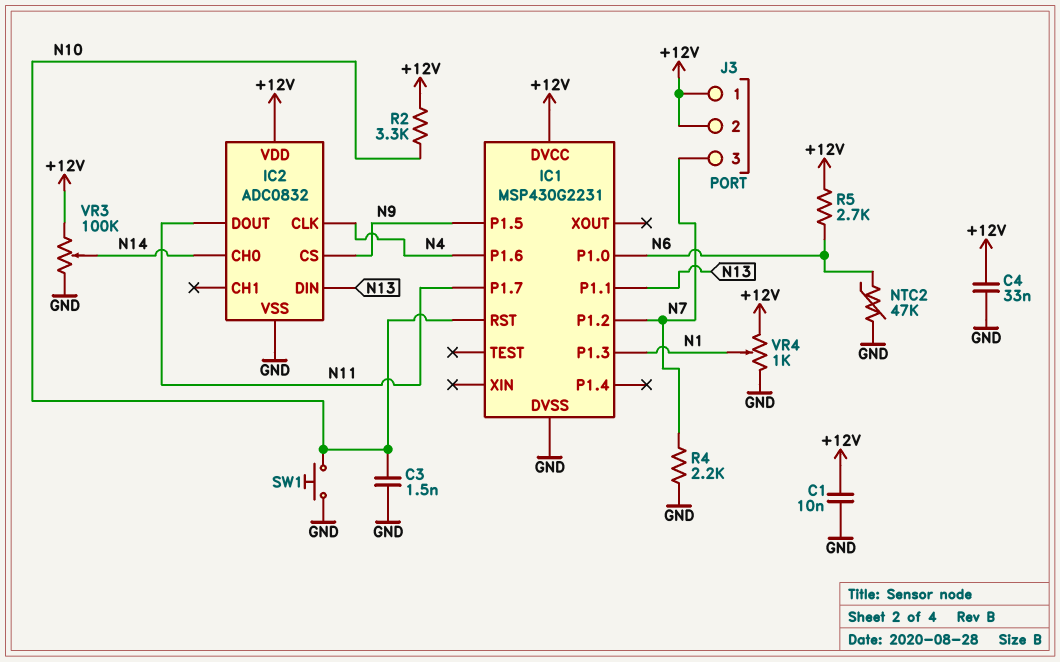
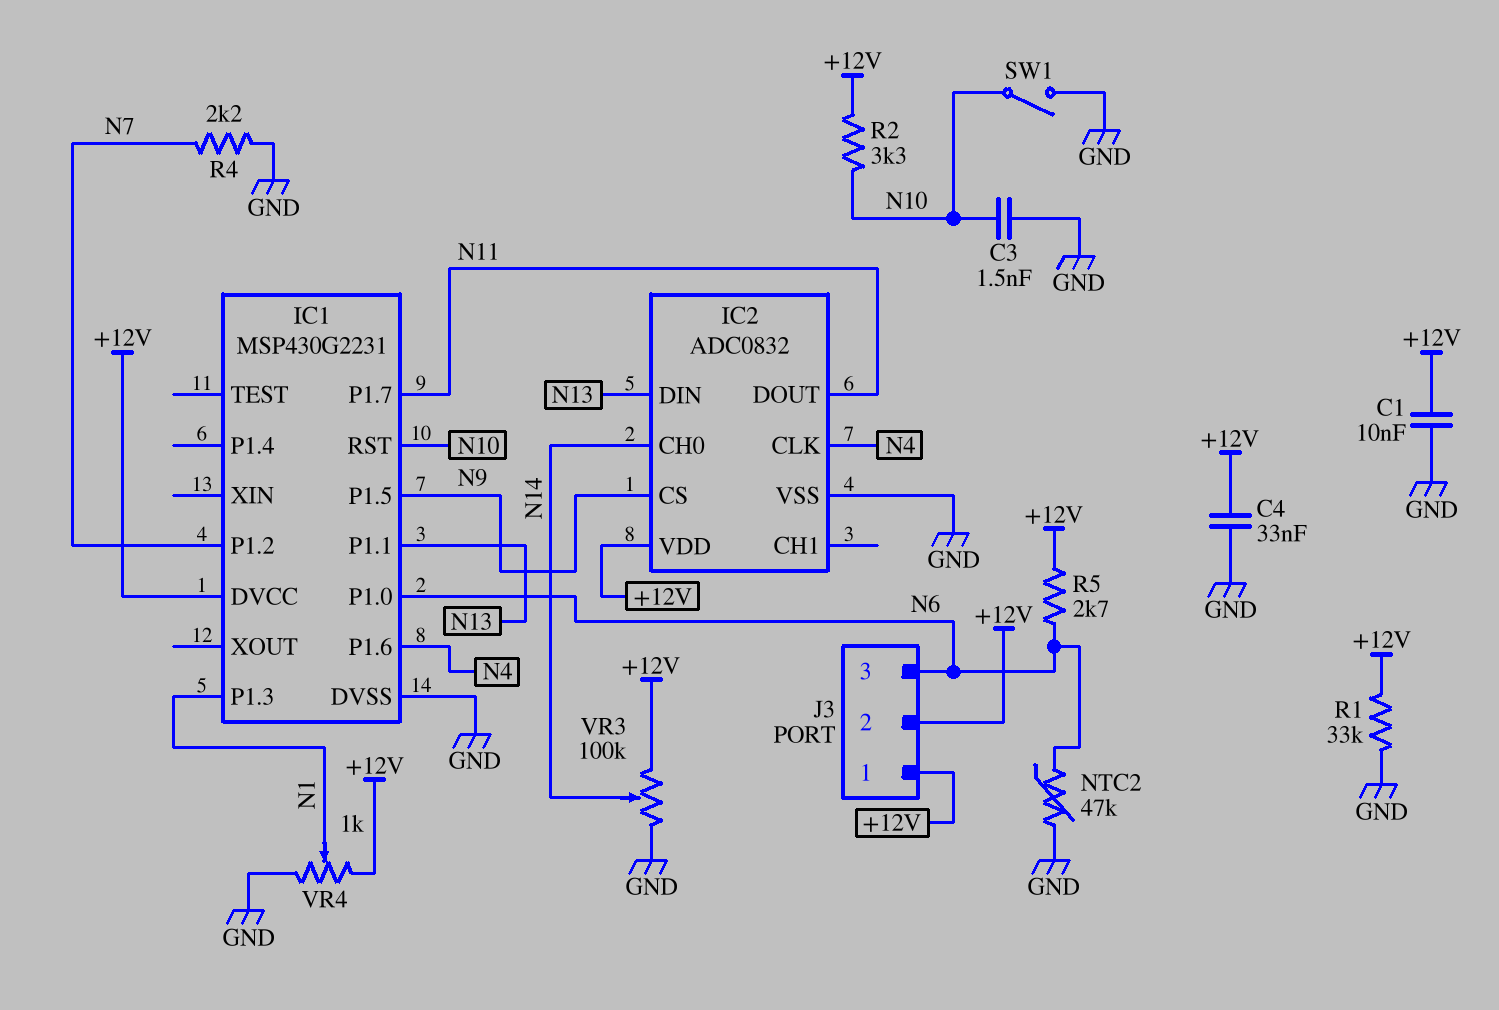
J3 pin 3: N7 -> N6
R1: none -> 33k (+12V, GND)
SW1: button (GND, N10) -> switch (GND, N10)

